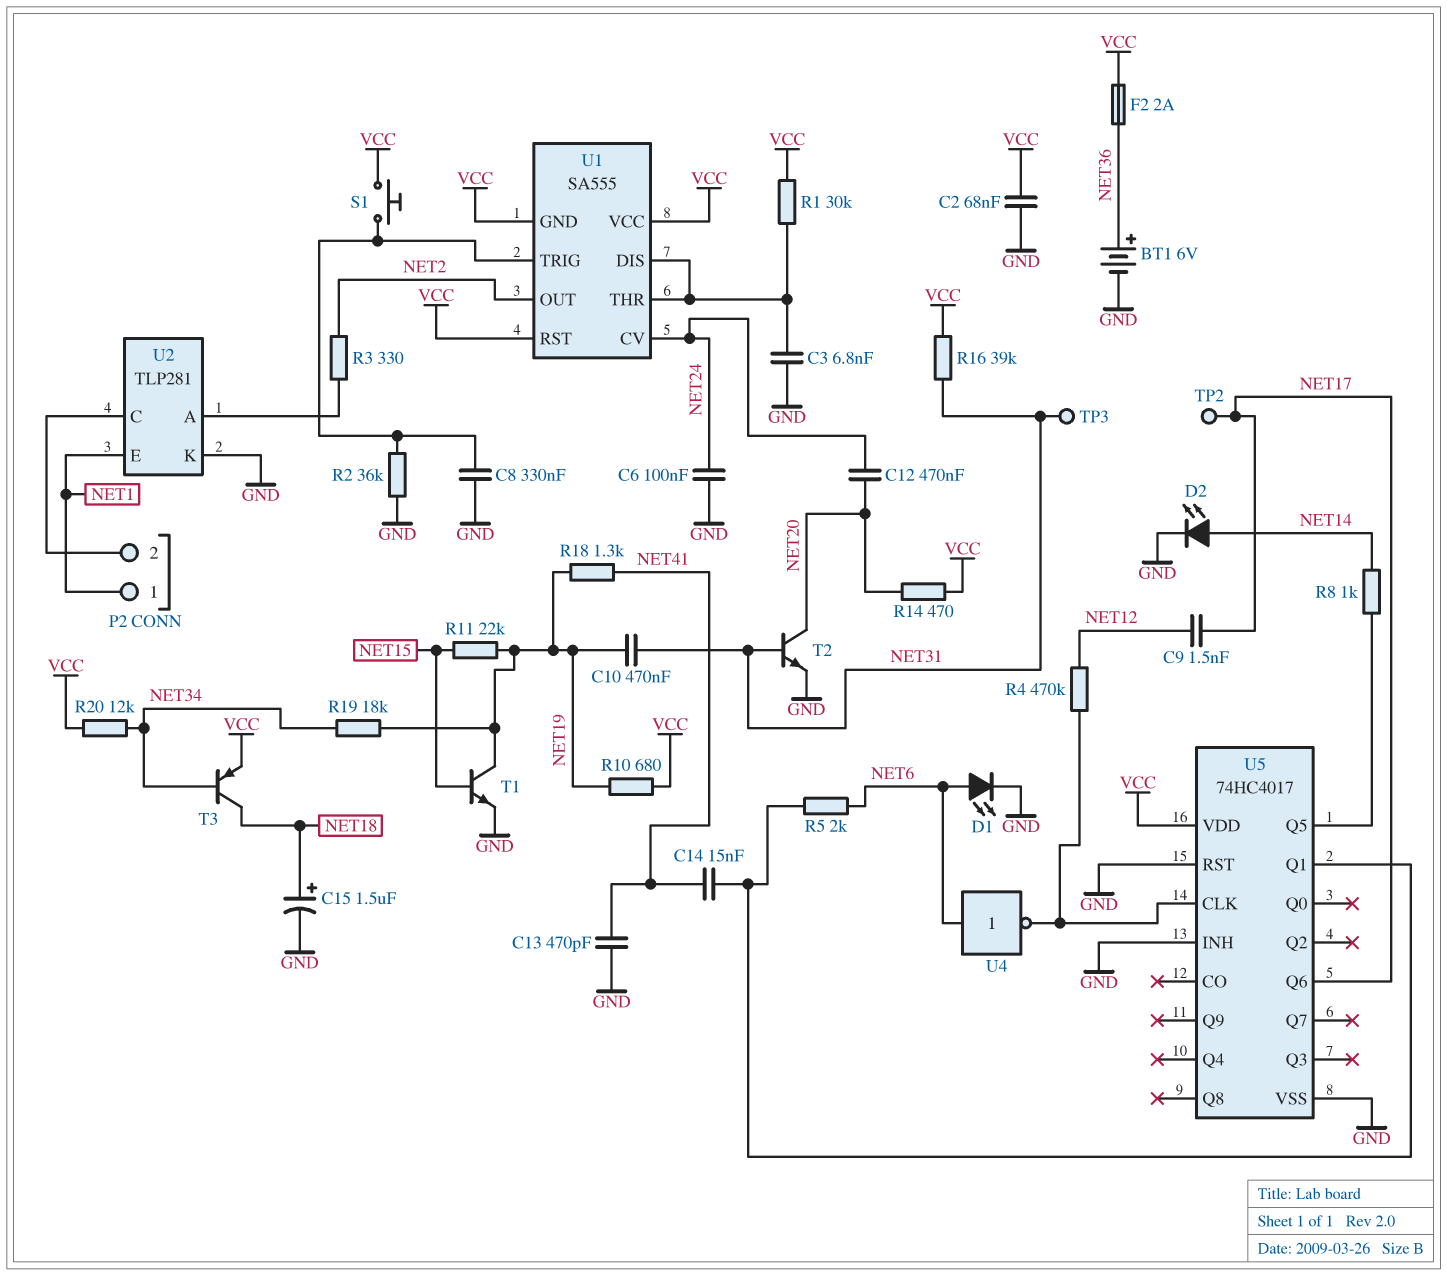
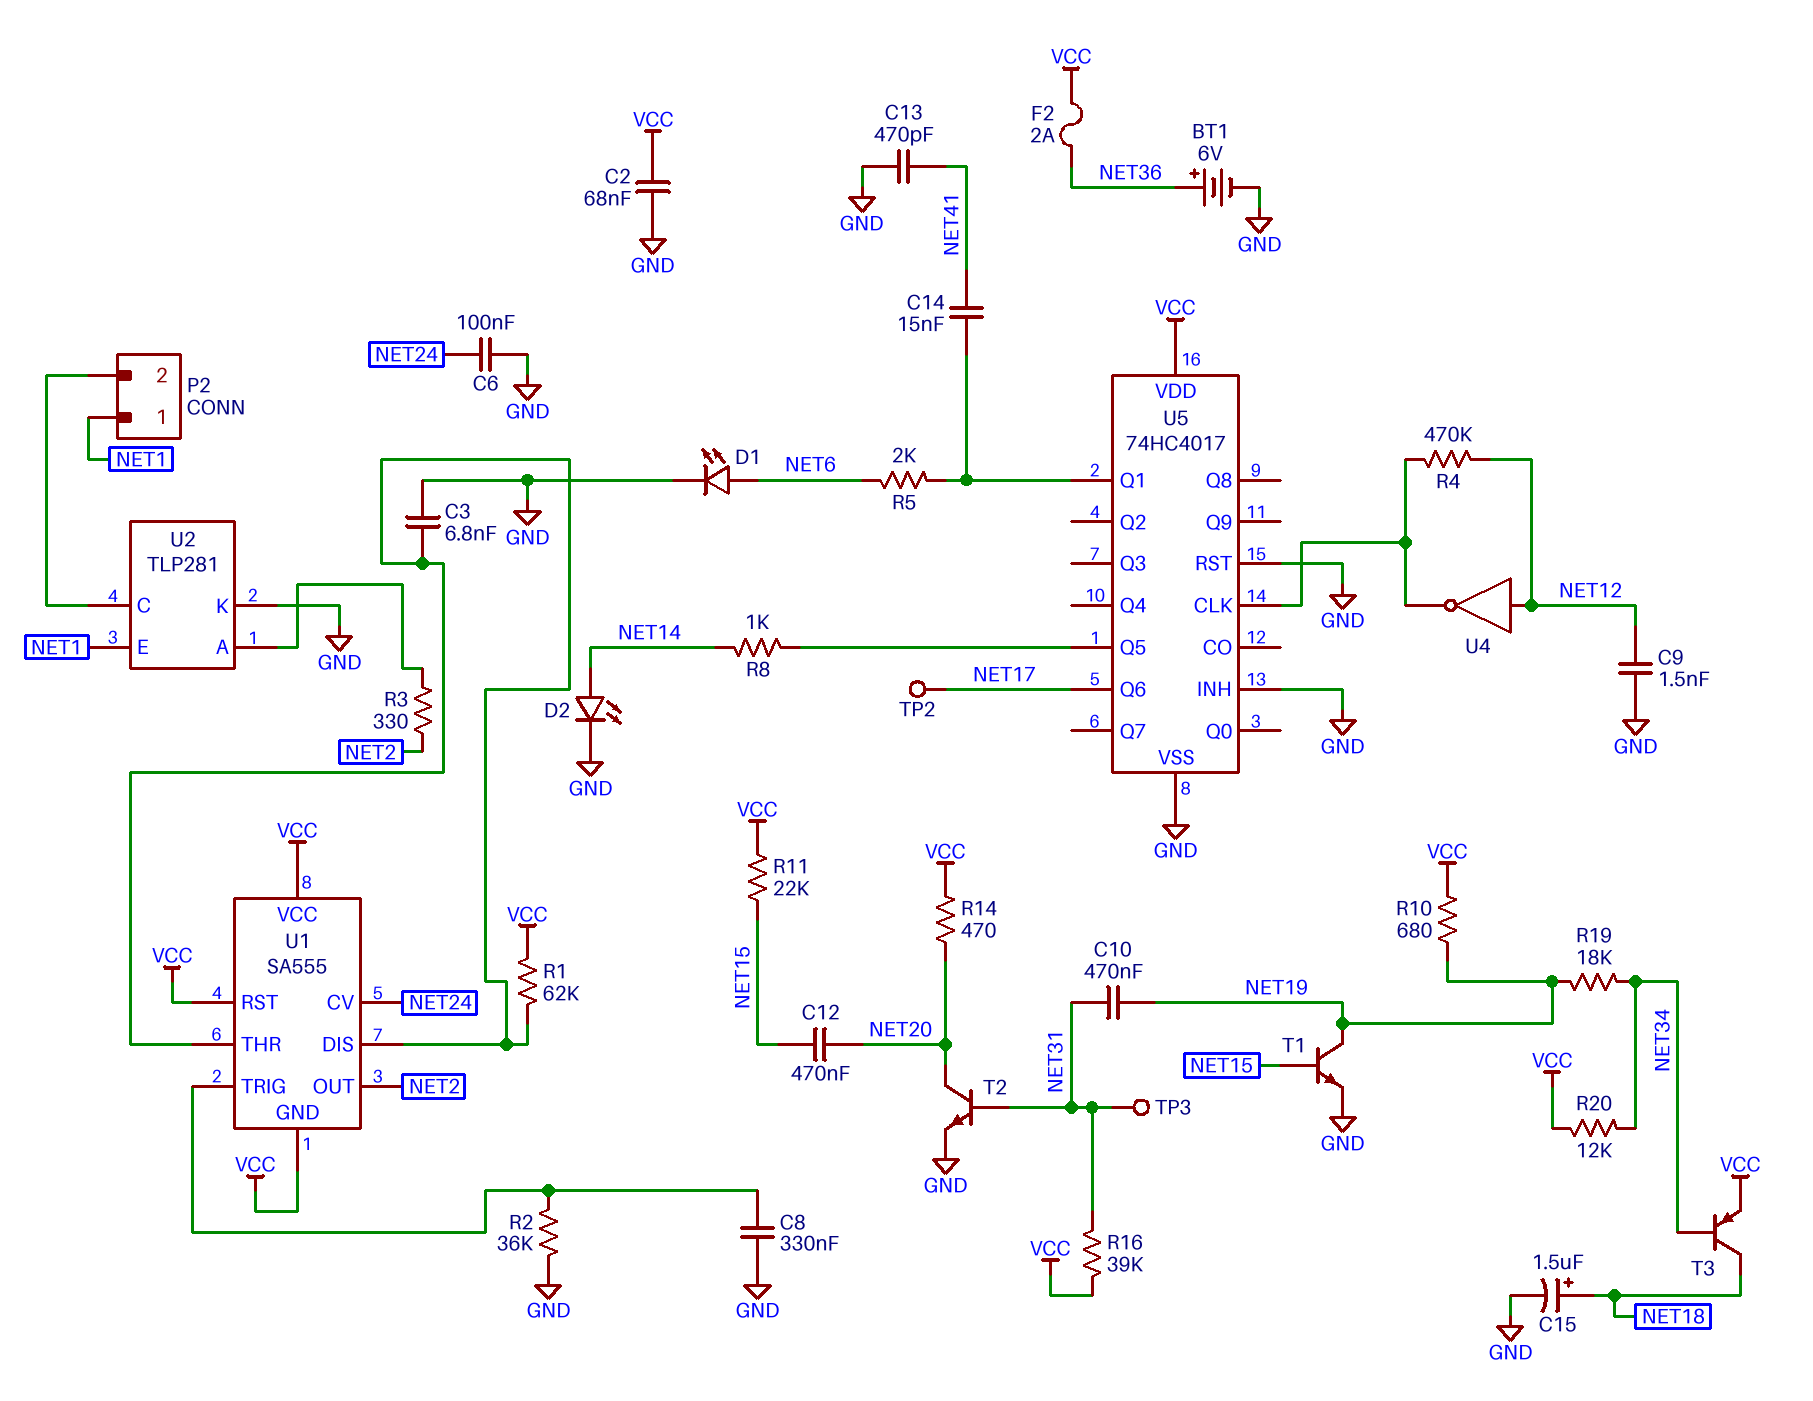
C9: 1.5nF (NET12, NET17) -> 1.5nF (GND, NET12)
C12: 470nF (NET20, NET24) -> 470nF (NET15, NET20)
R1: 30k (U1/DIS, VCC) -> 62k (U1/DIS, VCC)
R11: 22k (NET15, NET19) -> 22k (NET15, VCC)
R18: 1.3k (NET19, NET41) -> none
S1: button (U1/TRIG, VCC) -> none
U4: NOT (in NET6, out U5/CLK) -> NOT (in NET12, out U5/CLK)

